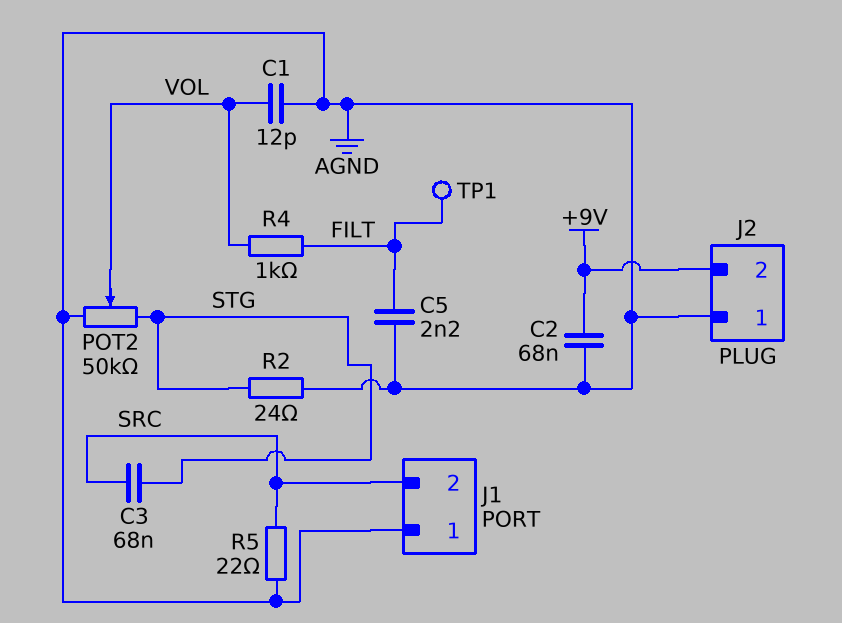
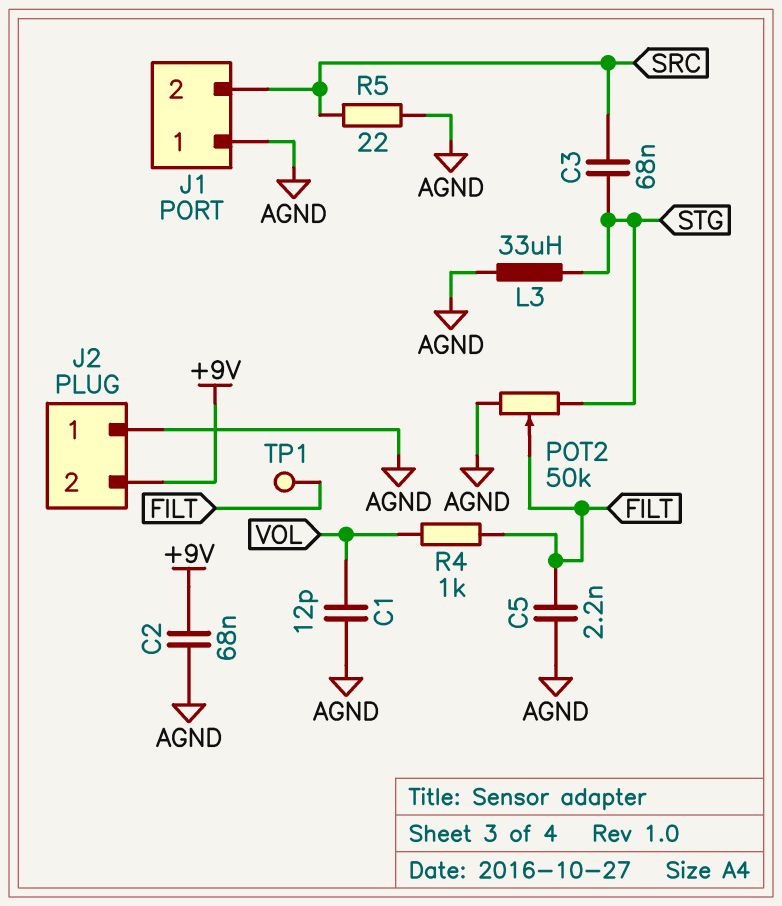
L3: none -> 33uH (AGND, STG)
POT2: 50k (AGND, STG, wiper VOL) -> 50k (AGND, STG, wiper FILT)
R2: 24 (AGND, STG) -> none

